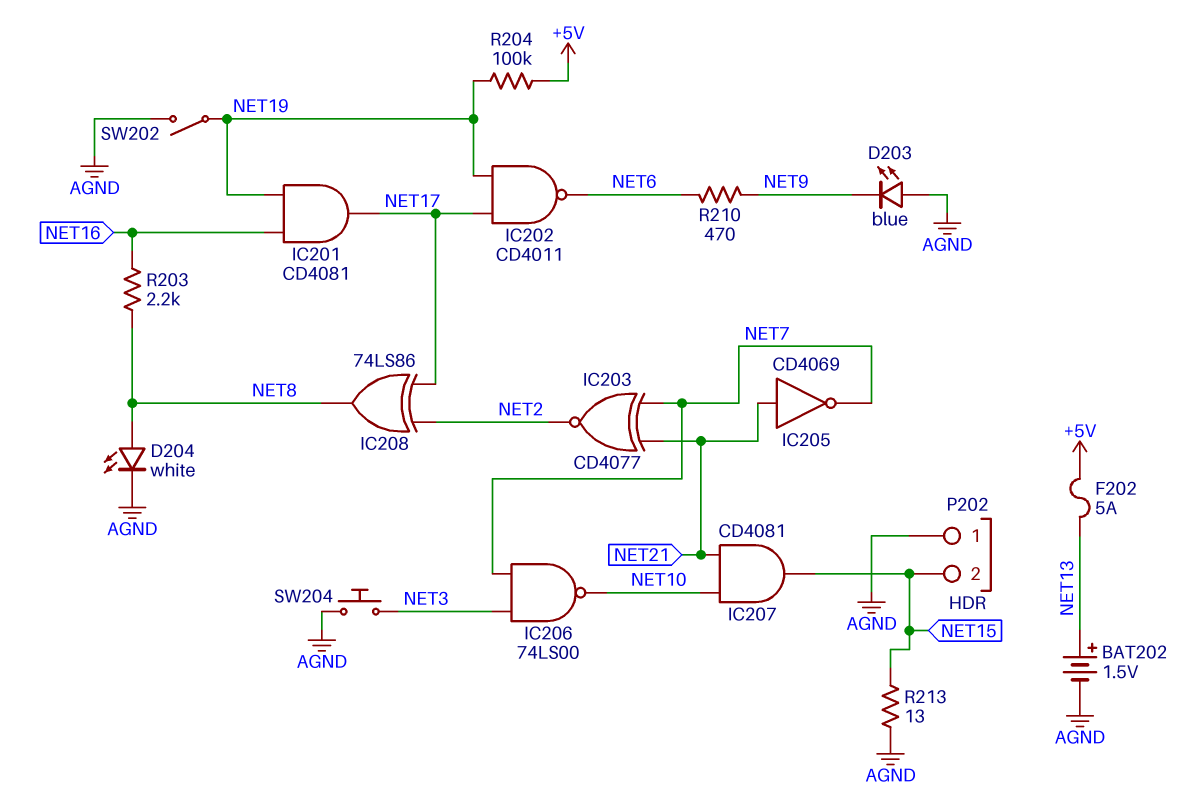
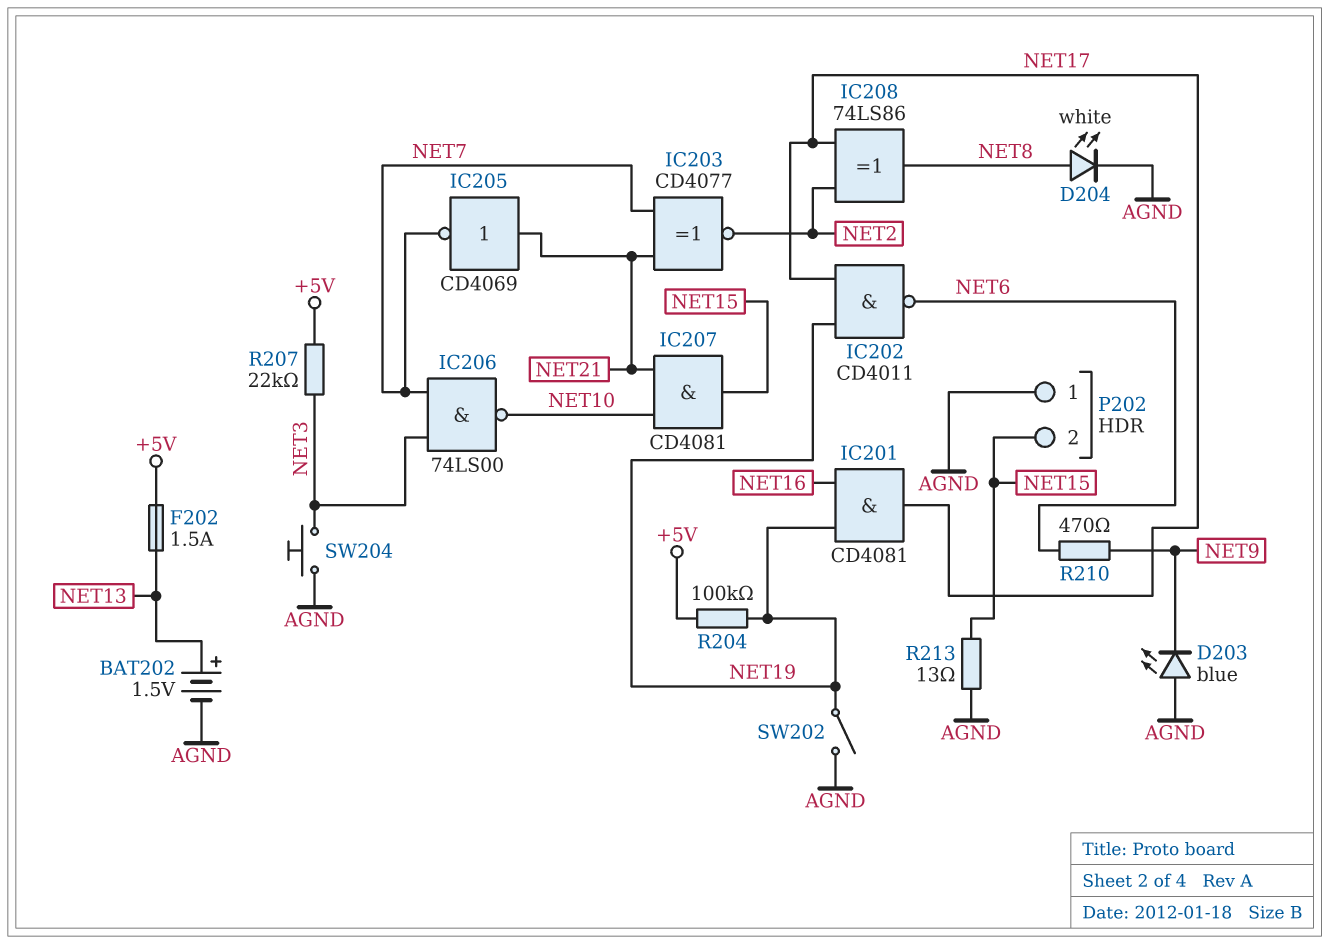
F202: 5A (+5V, NET13) -> 1.5A (+5V, NET13)
R203: 2.2k (NET8, NET16) -> none
R207: none -> 22k (+5V, NET3)

